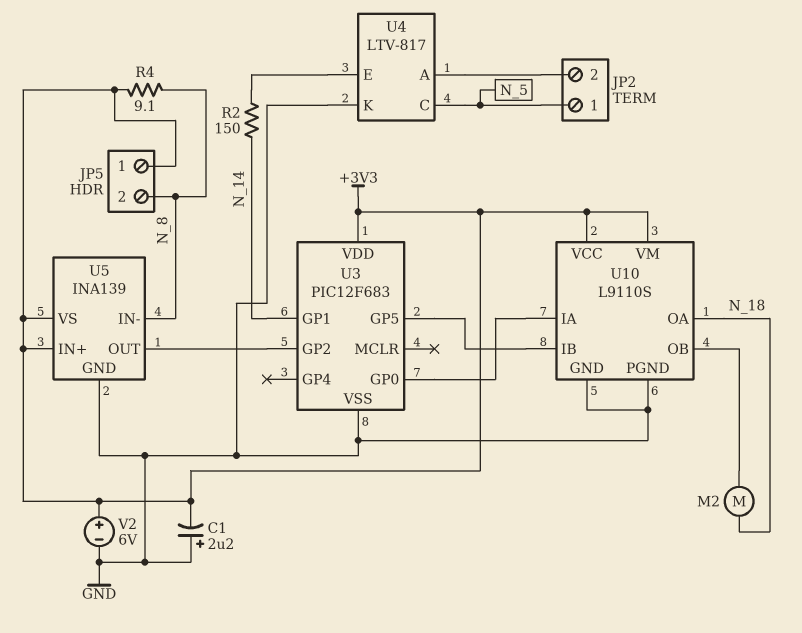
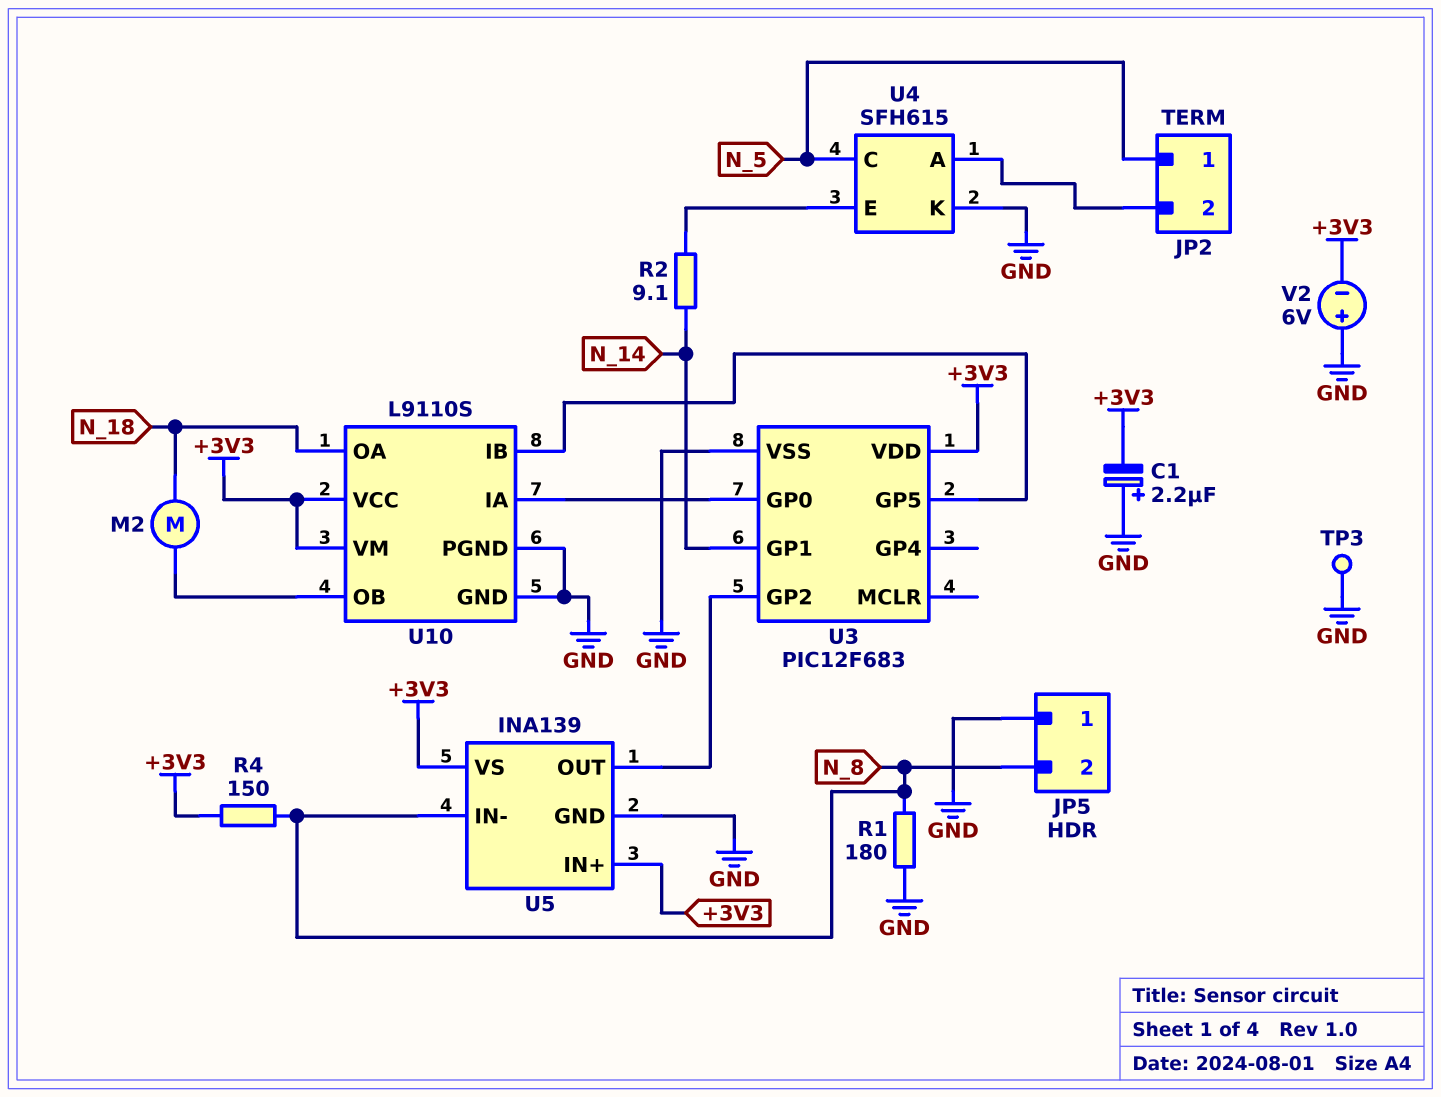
JP5 pin 1: +3V3 -> GND
R1: none -> 180 (GND, N_8)
R2: 150 (N_14, U4/E) -> 9.1 (N_14, U4/E)
R4: 9.1 (+3V3, N_8) -> 150 (+3V3, N_8)
TP3: none -> test point (GND)
U4: LTV-817 -> SFH615
V2: 6V (plus +3V3, minus GND) -> 6V (plus GND, minus +3V3)

